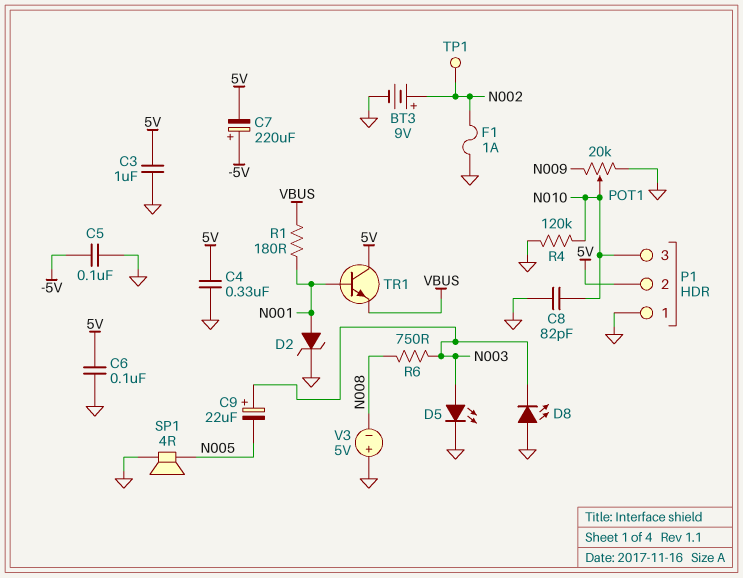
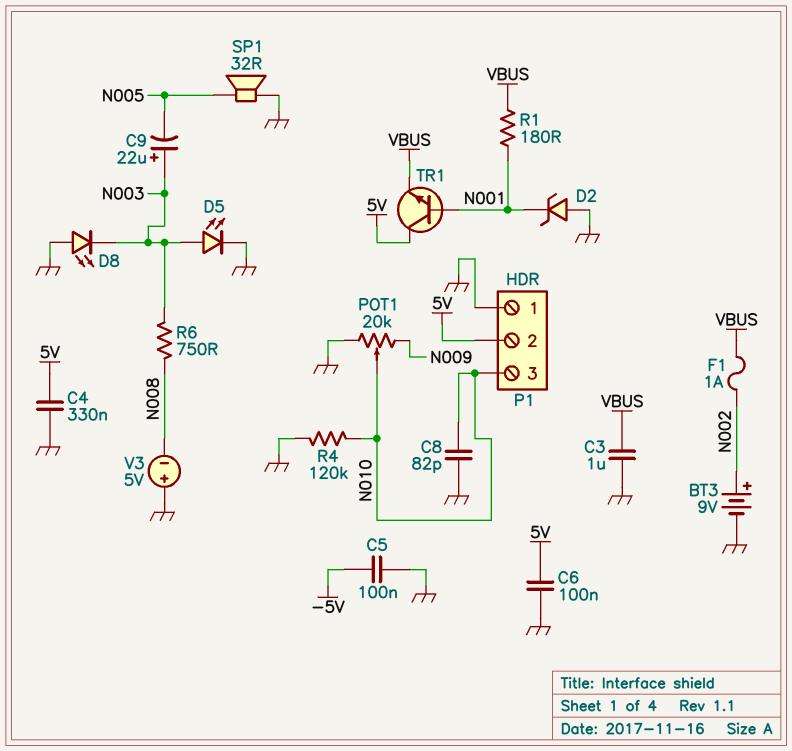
C3: 1uF (5V, GND) -> 1uF (GND, VBUS)
C7: 220uF (plus -5V, minus 5V) -> none
D2: zener (A N001, K GND) -> zener (A GND, K N001)
F1: 1A (GND, N002) -> 1A (N002, VBUS)
SP1: speaker 4R (GND, N005) -> speaker 32R (GND, N005)
TP1: test point (N002) -> none

